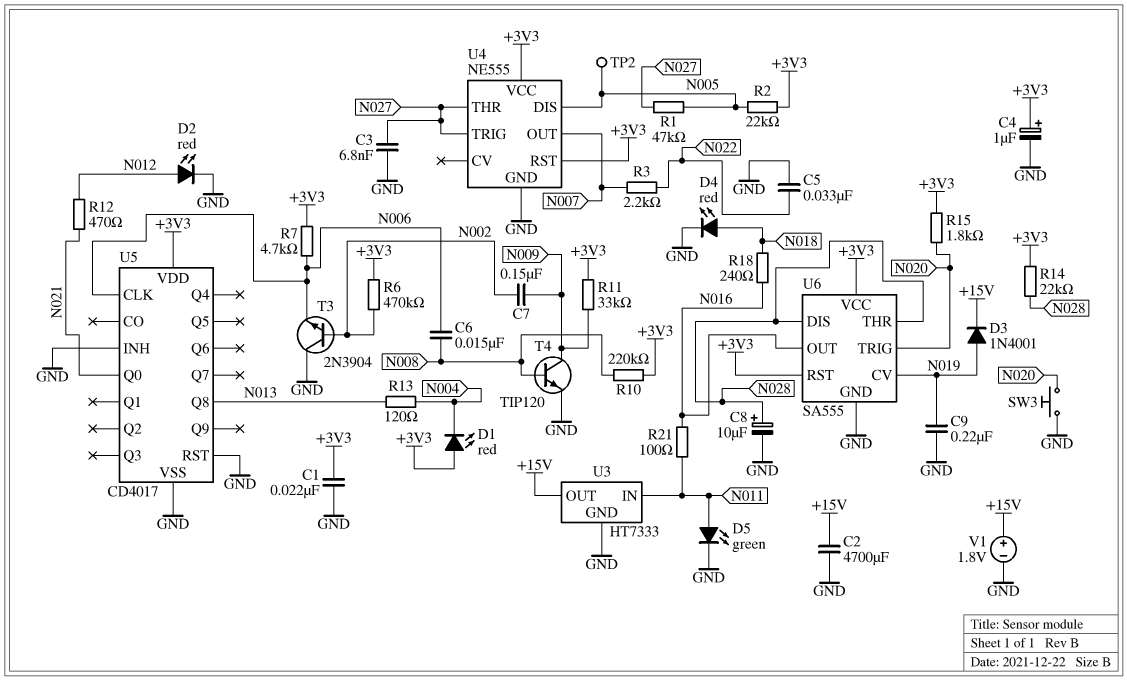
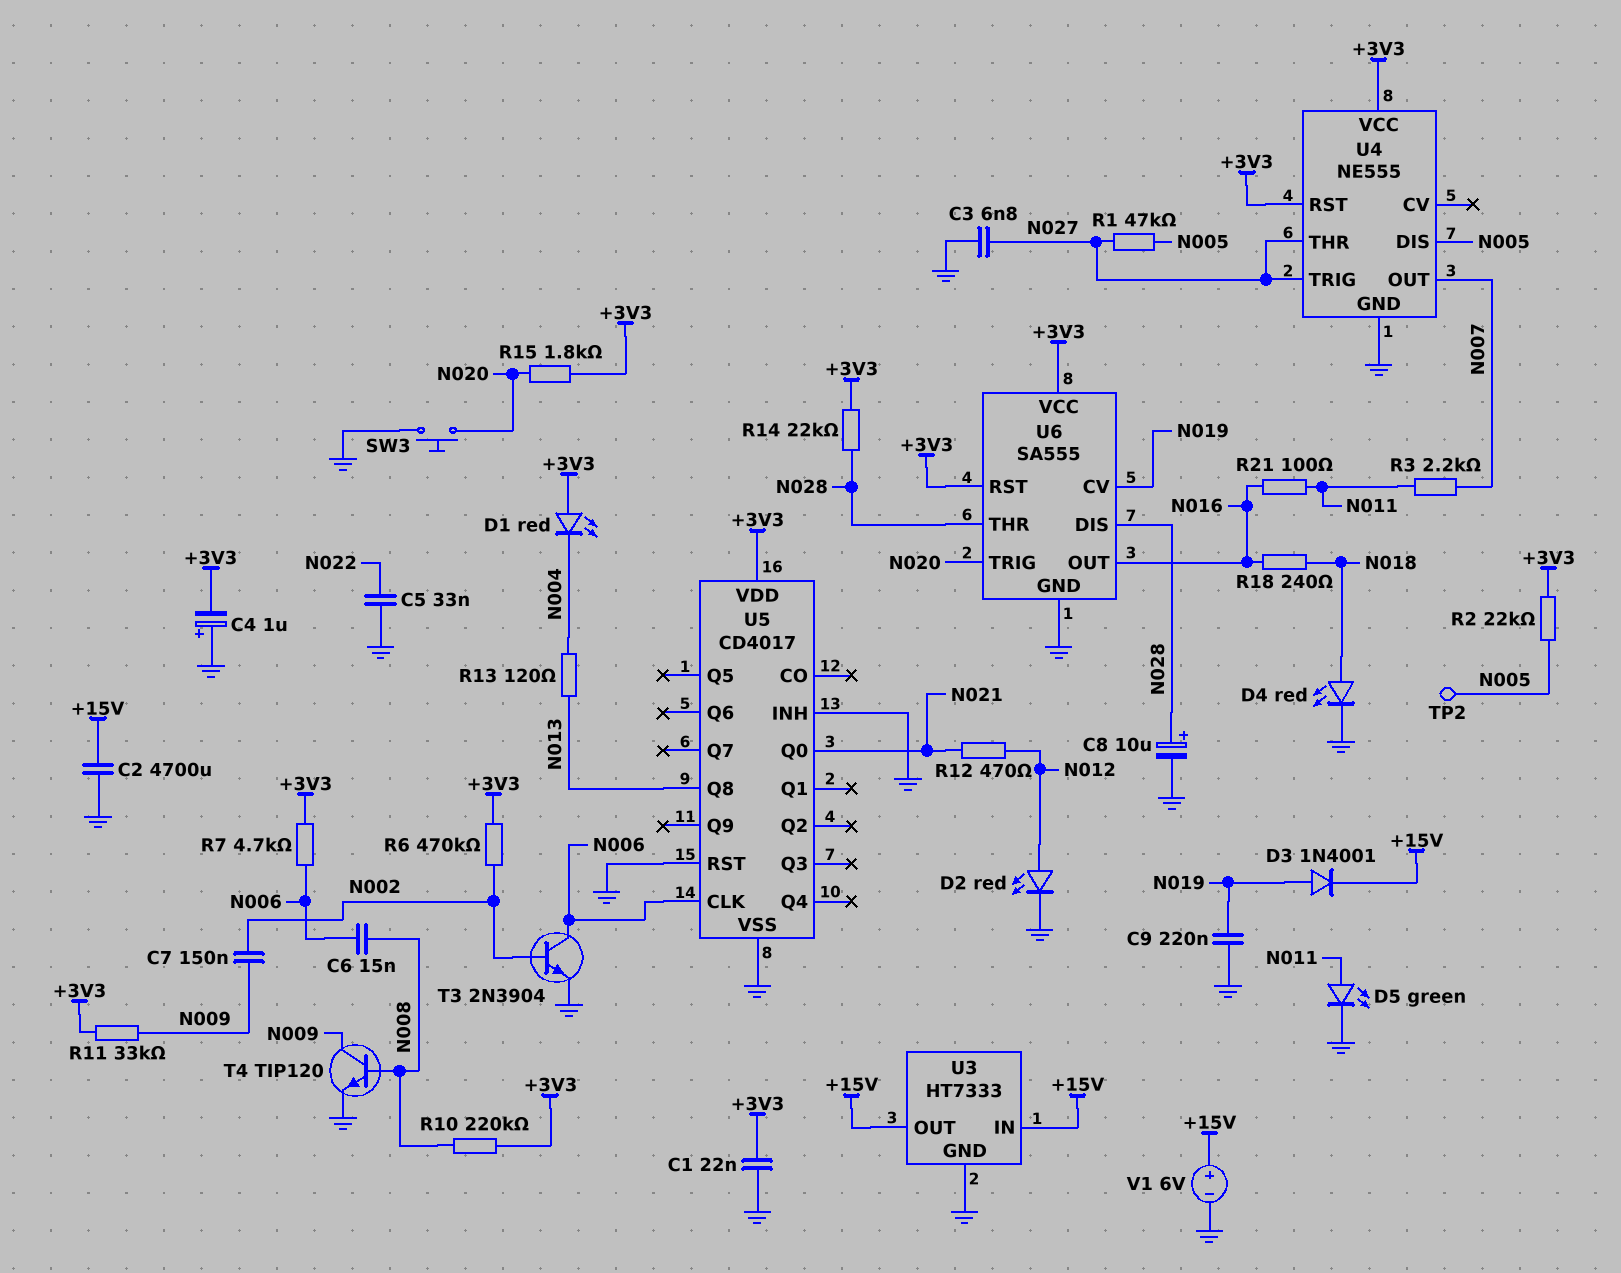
C4: 1uF (plus +3V3, minus GND) -> 1uF (plus GND, minus +3V3)
R3: 2.2k (N007, N022) -> 2.2k (N007, N011)
T3: NPN 2N3904 (B N002, C GND, E N006) -> NPN 2N3904 (B N002, C N006, E GND)
U3 pin IN: N011 -> +15V
V1: 1.8V (plus +15V, minus GND) -> 6V (plus +15V, minus GND)

